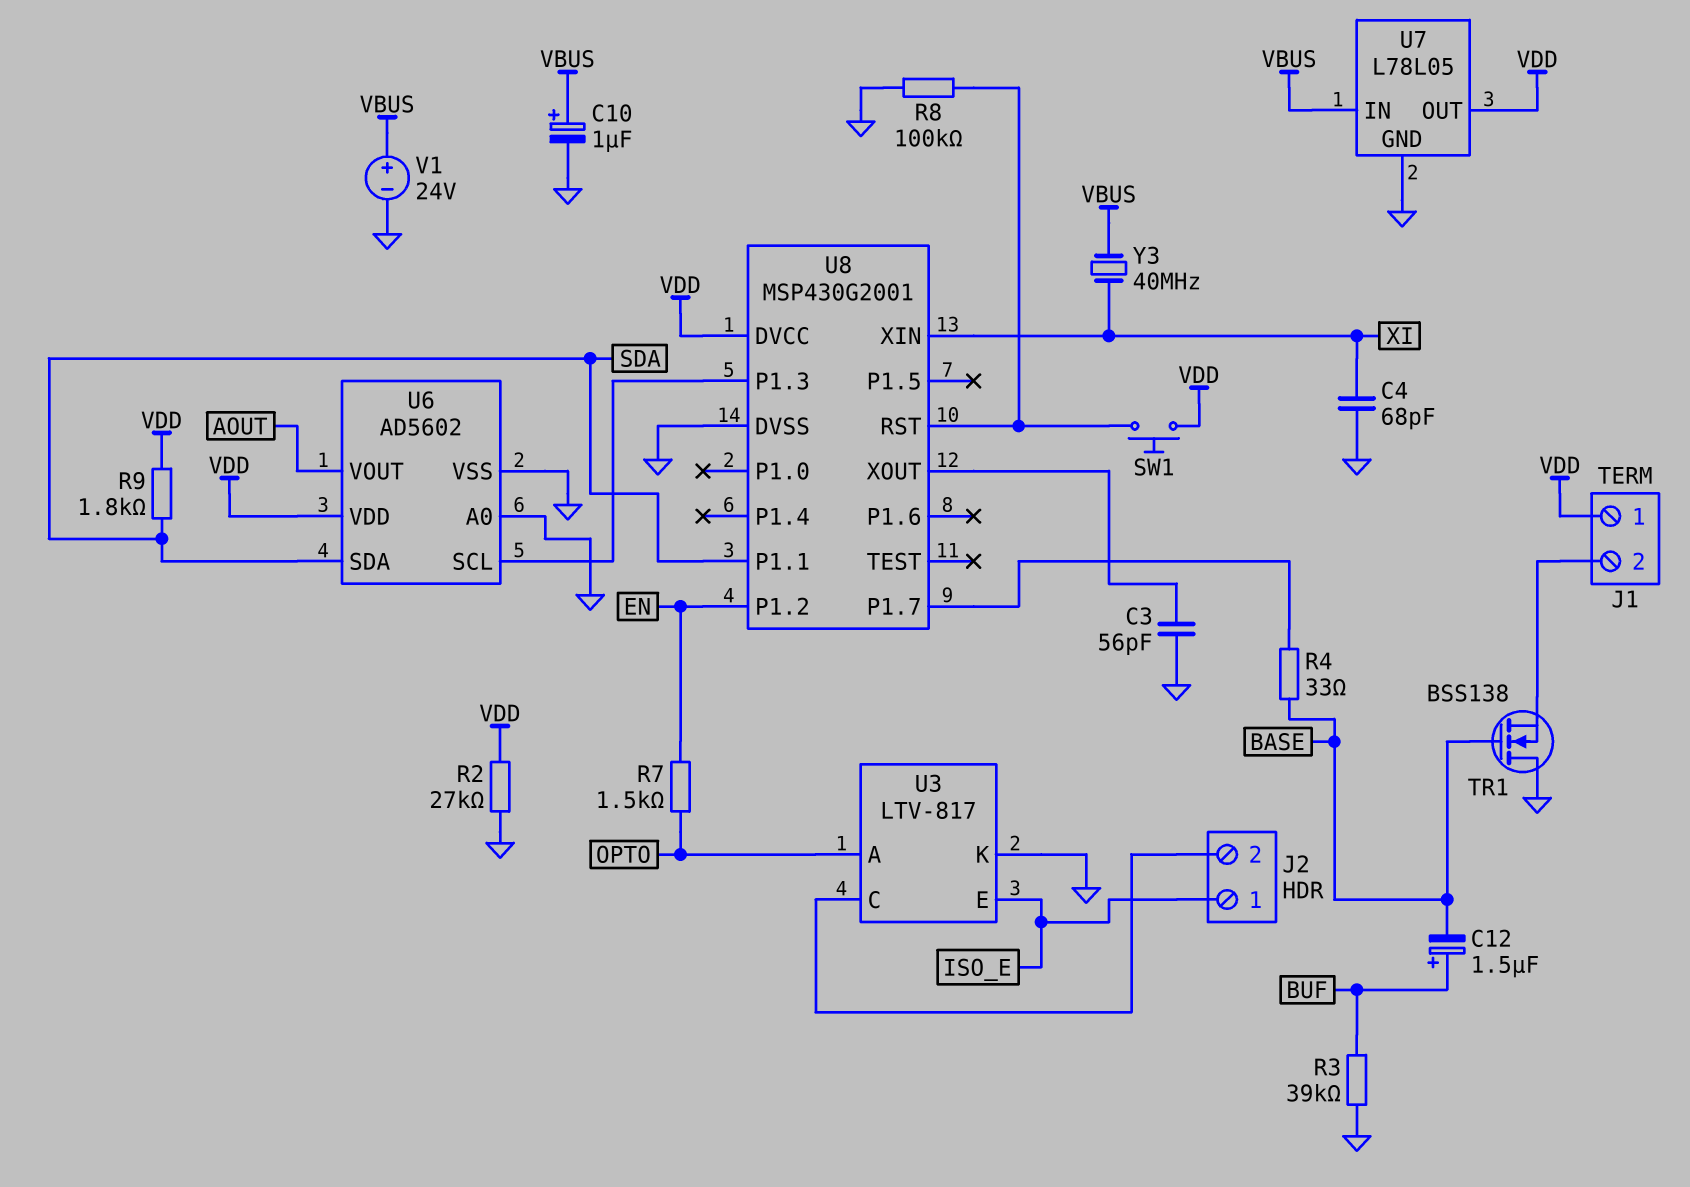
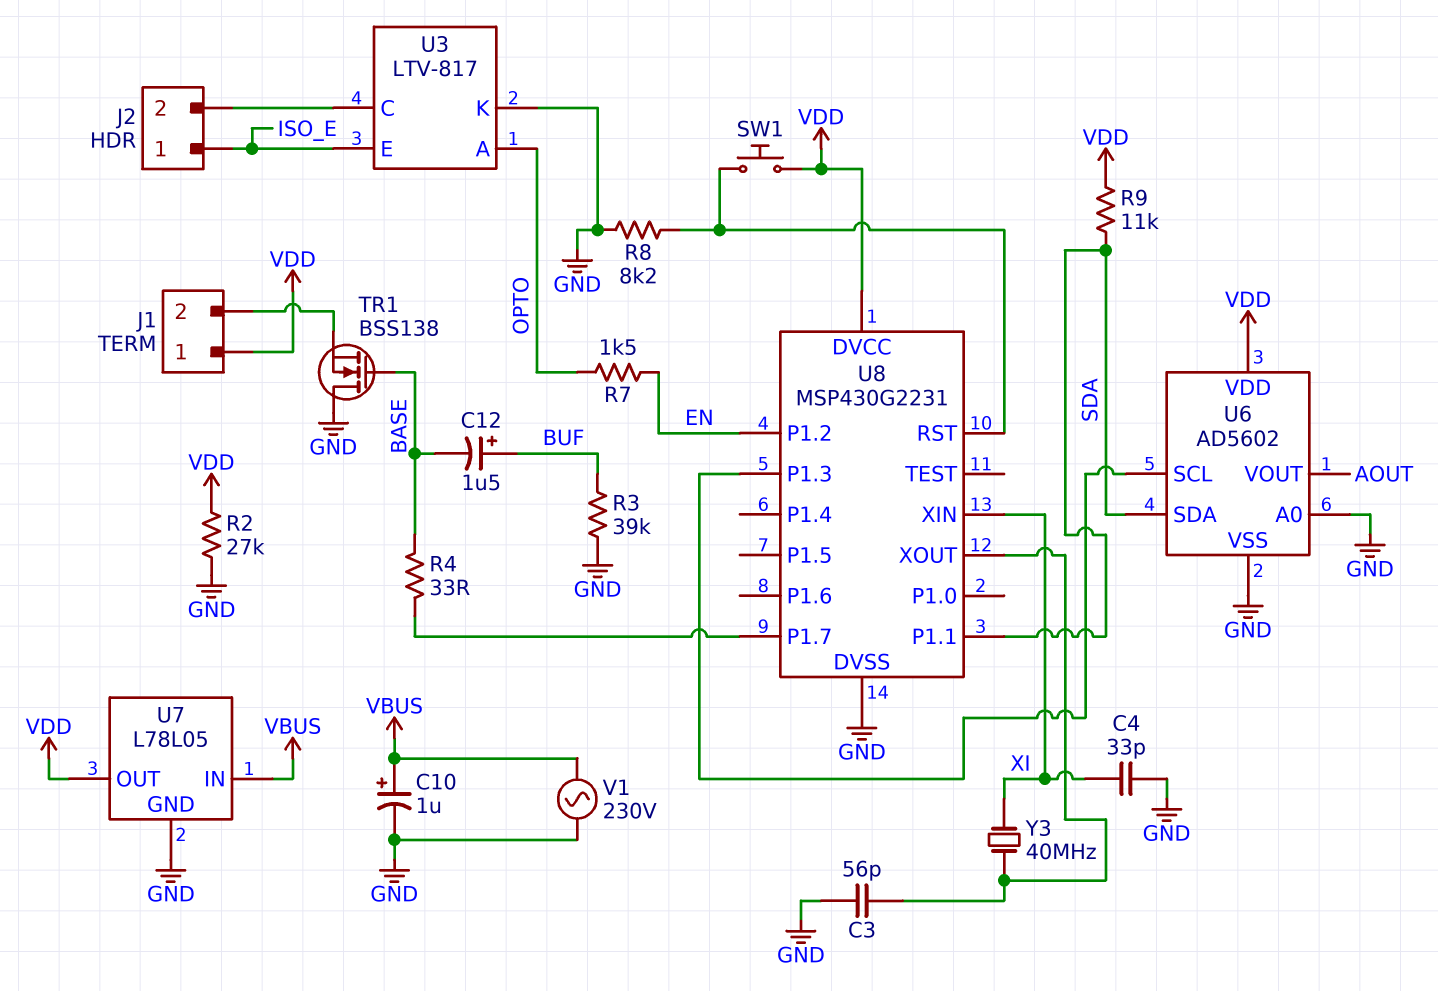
C4: 68pF (GND, XI) -> 33pF (GND, XI)
R8: 100k (GND, U8/RST) -> 8.2k (GND, U8/RST)
R9: 1.8k (SDA, VDD) -> 11k (SDA, VDD)
U8: MSP430G2001 -> MSP430G2231
V1: 24V (plus VBUS, minus GND) -> AC 230V (GND, VBUS)
Y3: 40MHz (VBUS, XI) -> 40MHz (U8/XOUT, XI)

